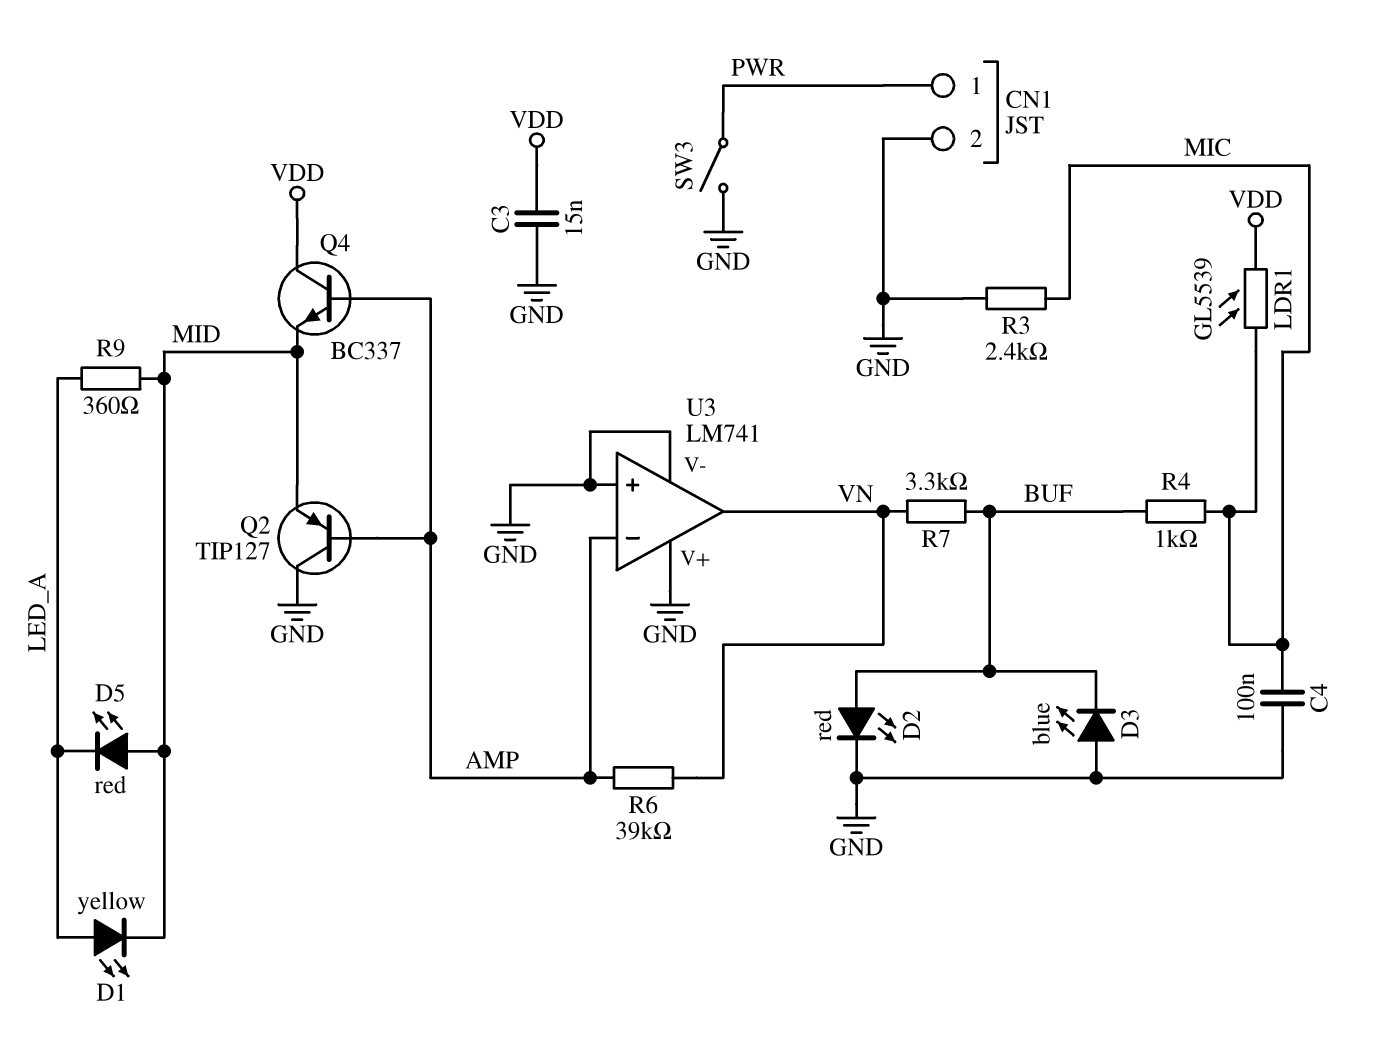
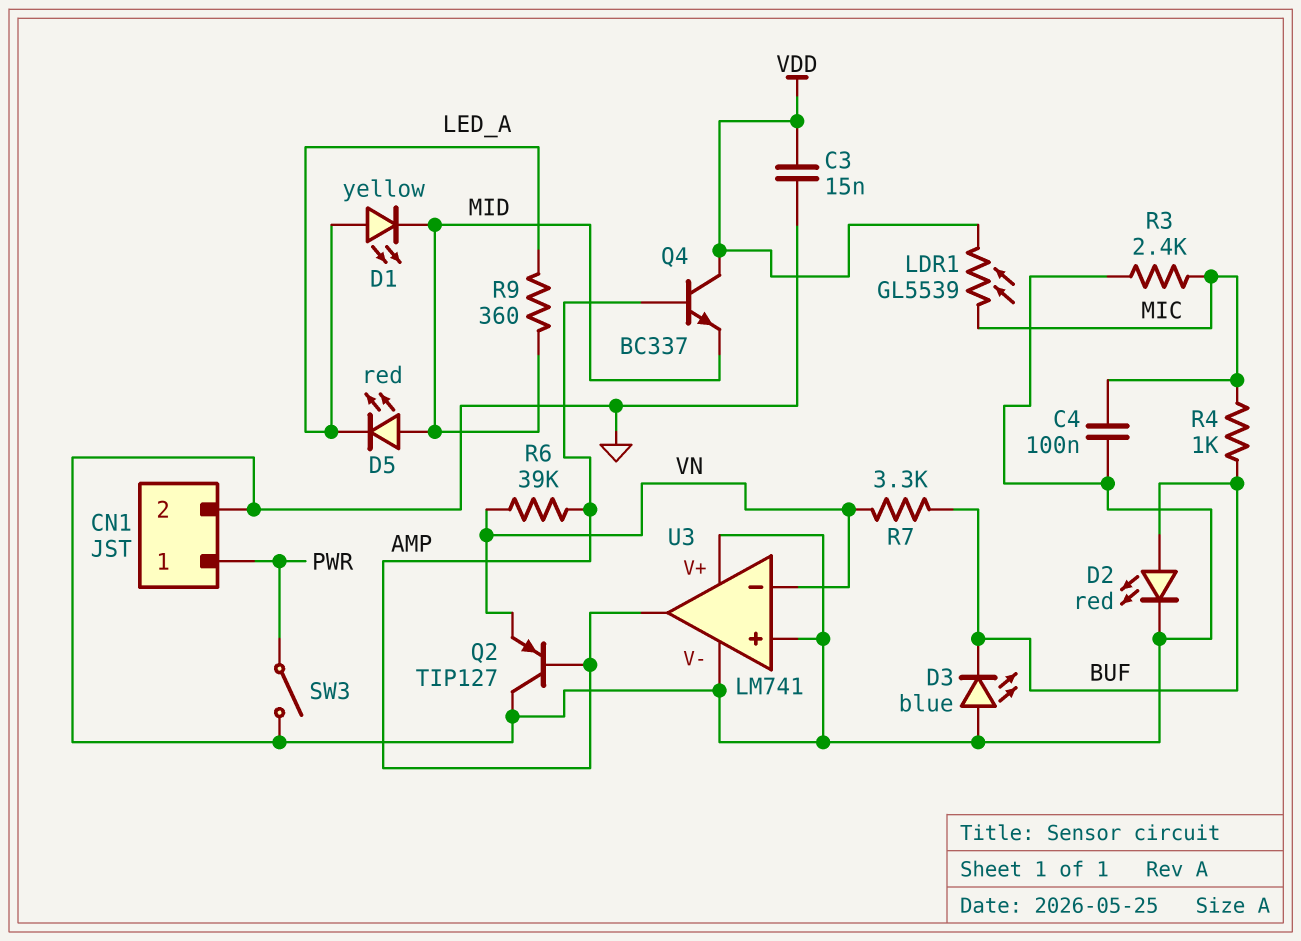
Q2: PNP TIP127 (B AMP, C GND, E MID) -> PNP TIP127 (B AMP, C GND, E VN)
U3 pin in-: AMP -> VN
U3 pin out: VN -> AMP

